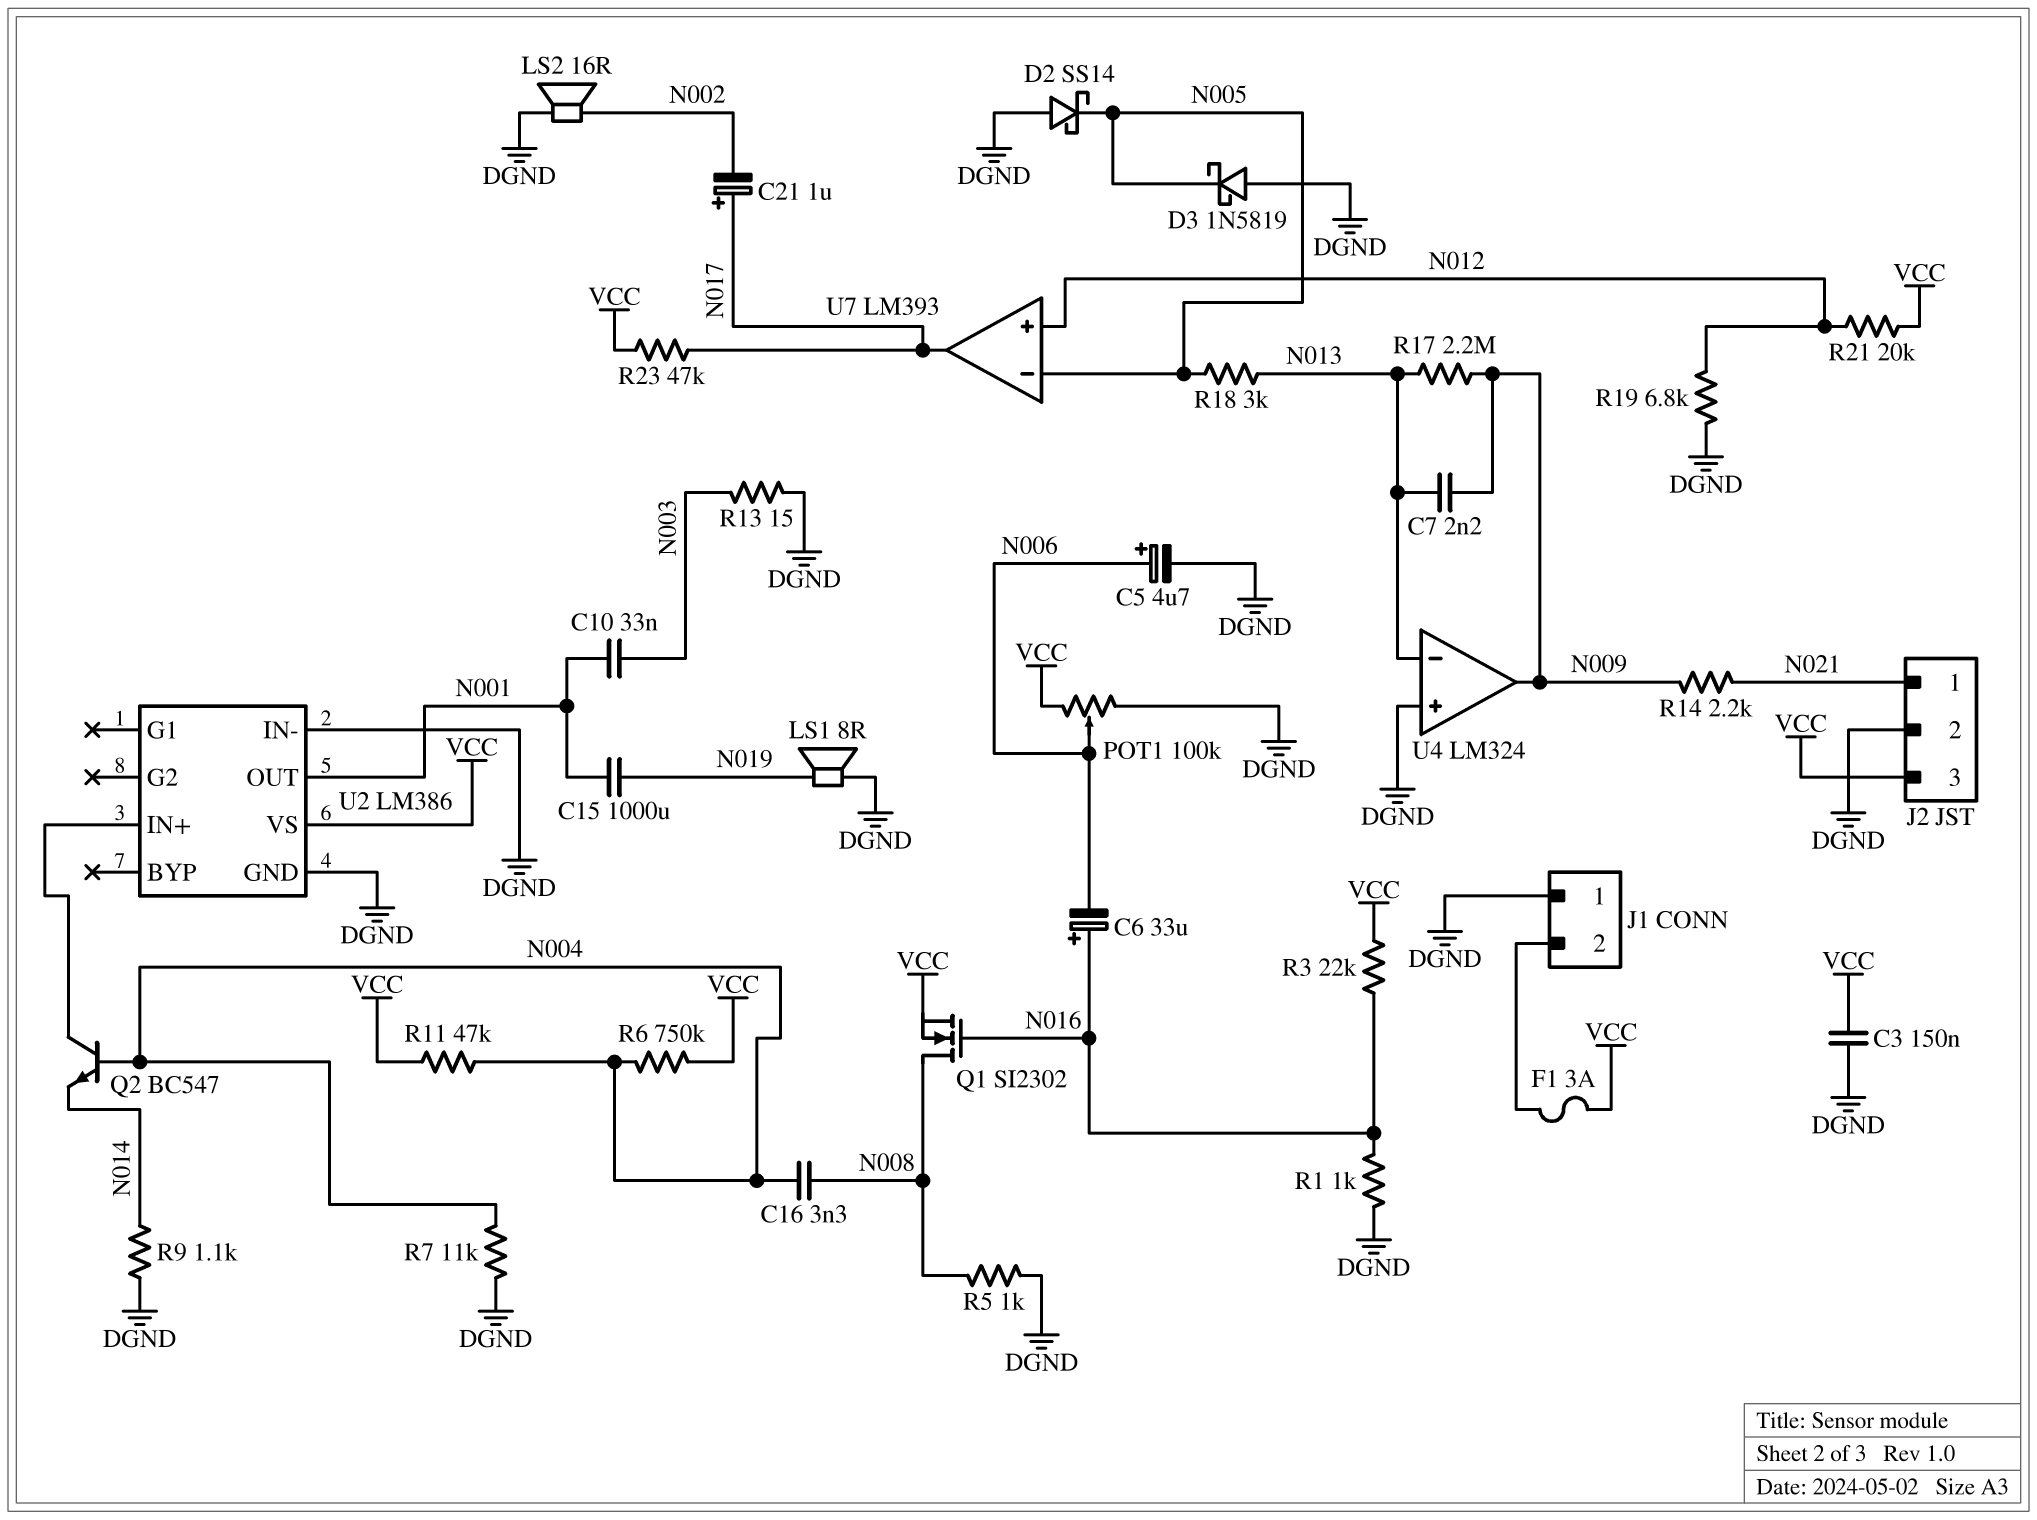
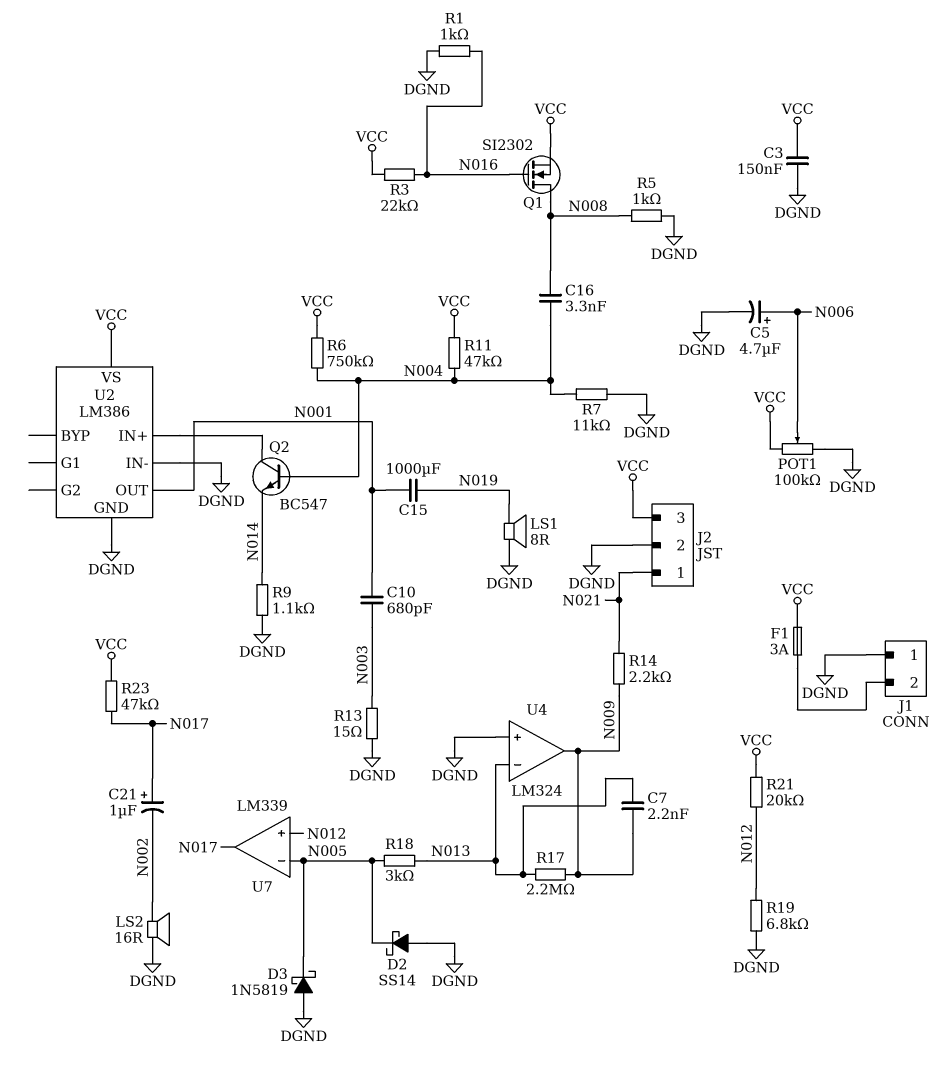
C6: 33uF (plus N016, minus N006) -> none
C10: 33nF (N001, N003) -> 680pF (N001, N003)
U7: LM393 -> LM339

